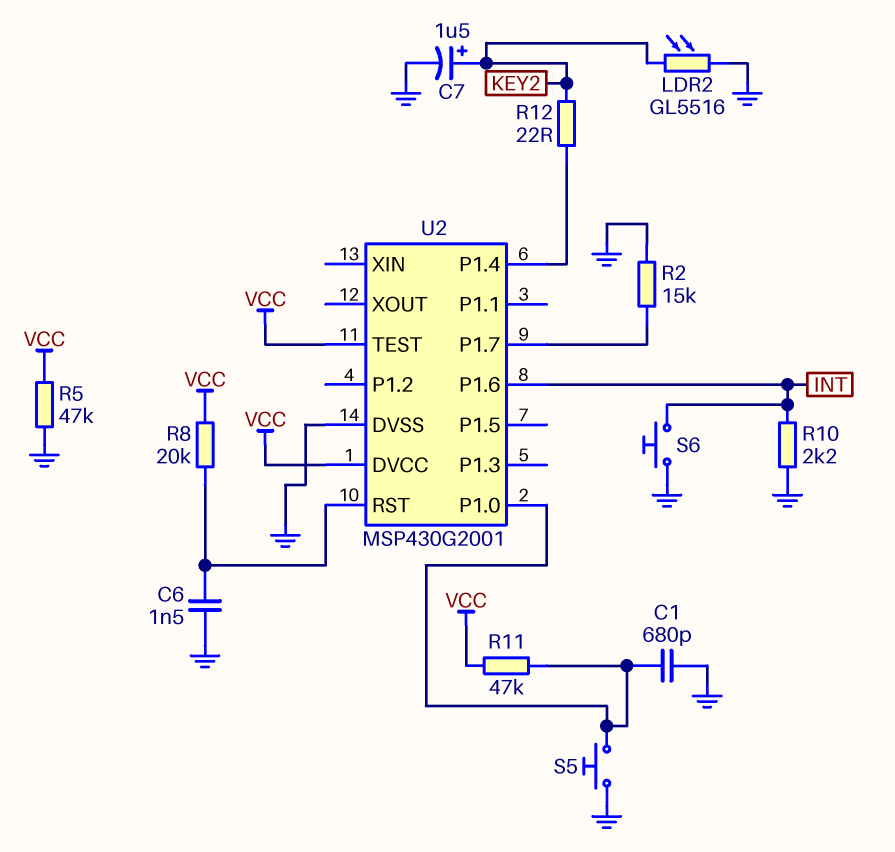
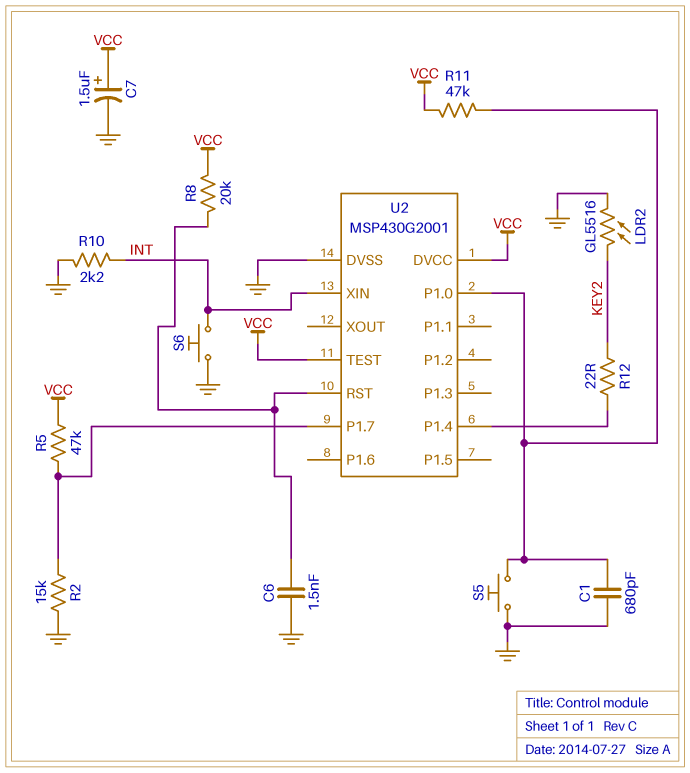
C7: 1.5uF (plus KEY2, minus GND) -> 1.5uF (plus VCC, minus GND)
R5: 47k (GND, VCC) -> 47k (U2/P1.7, VCC)
U2 pin P1.6: INT -> none
U2 pin XIN: none -> INT

